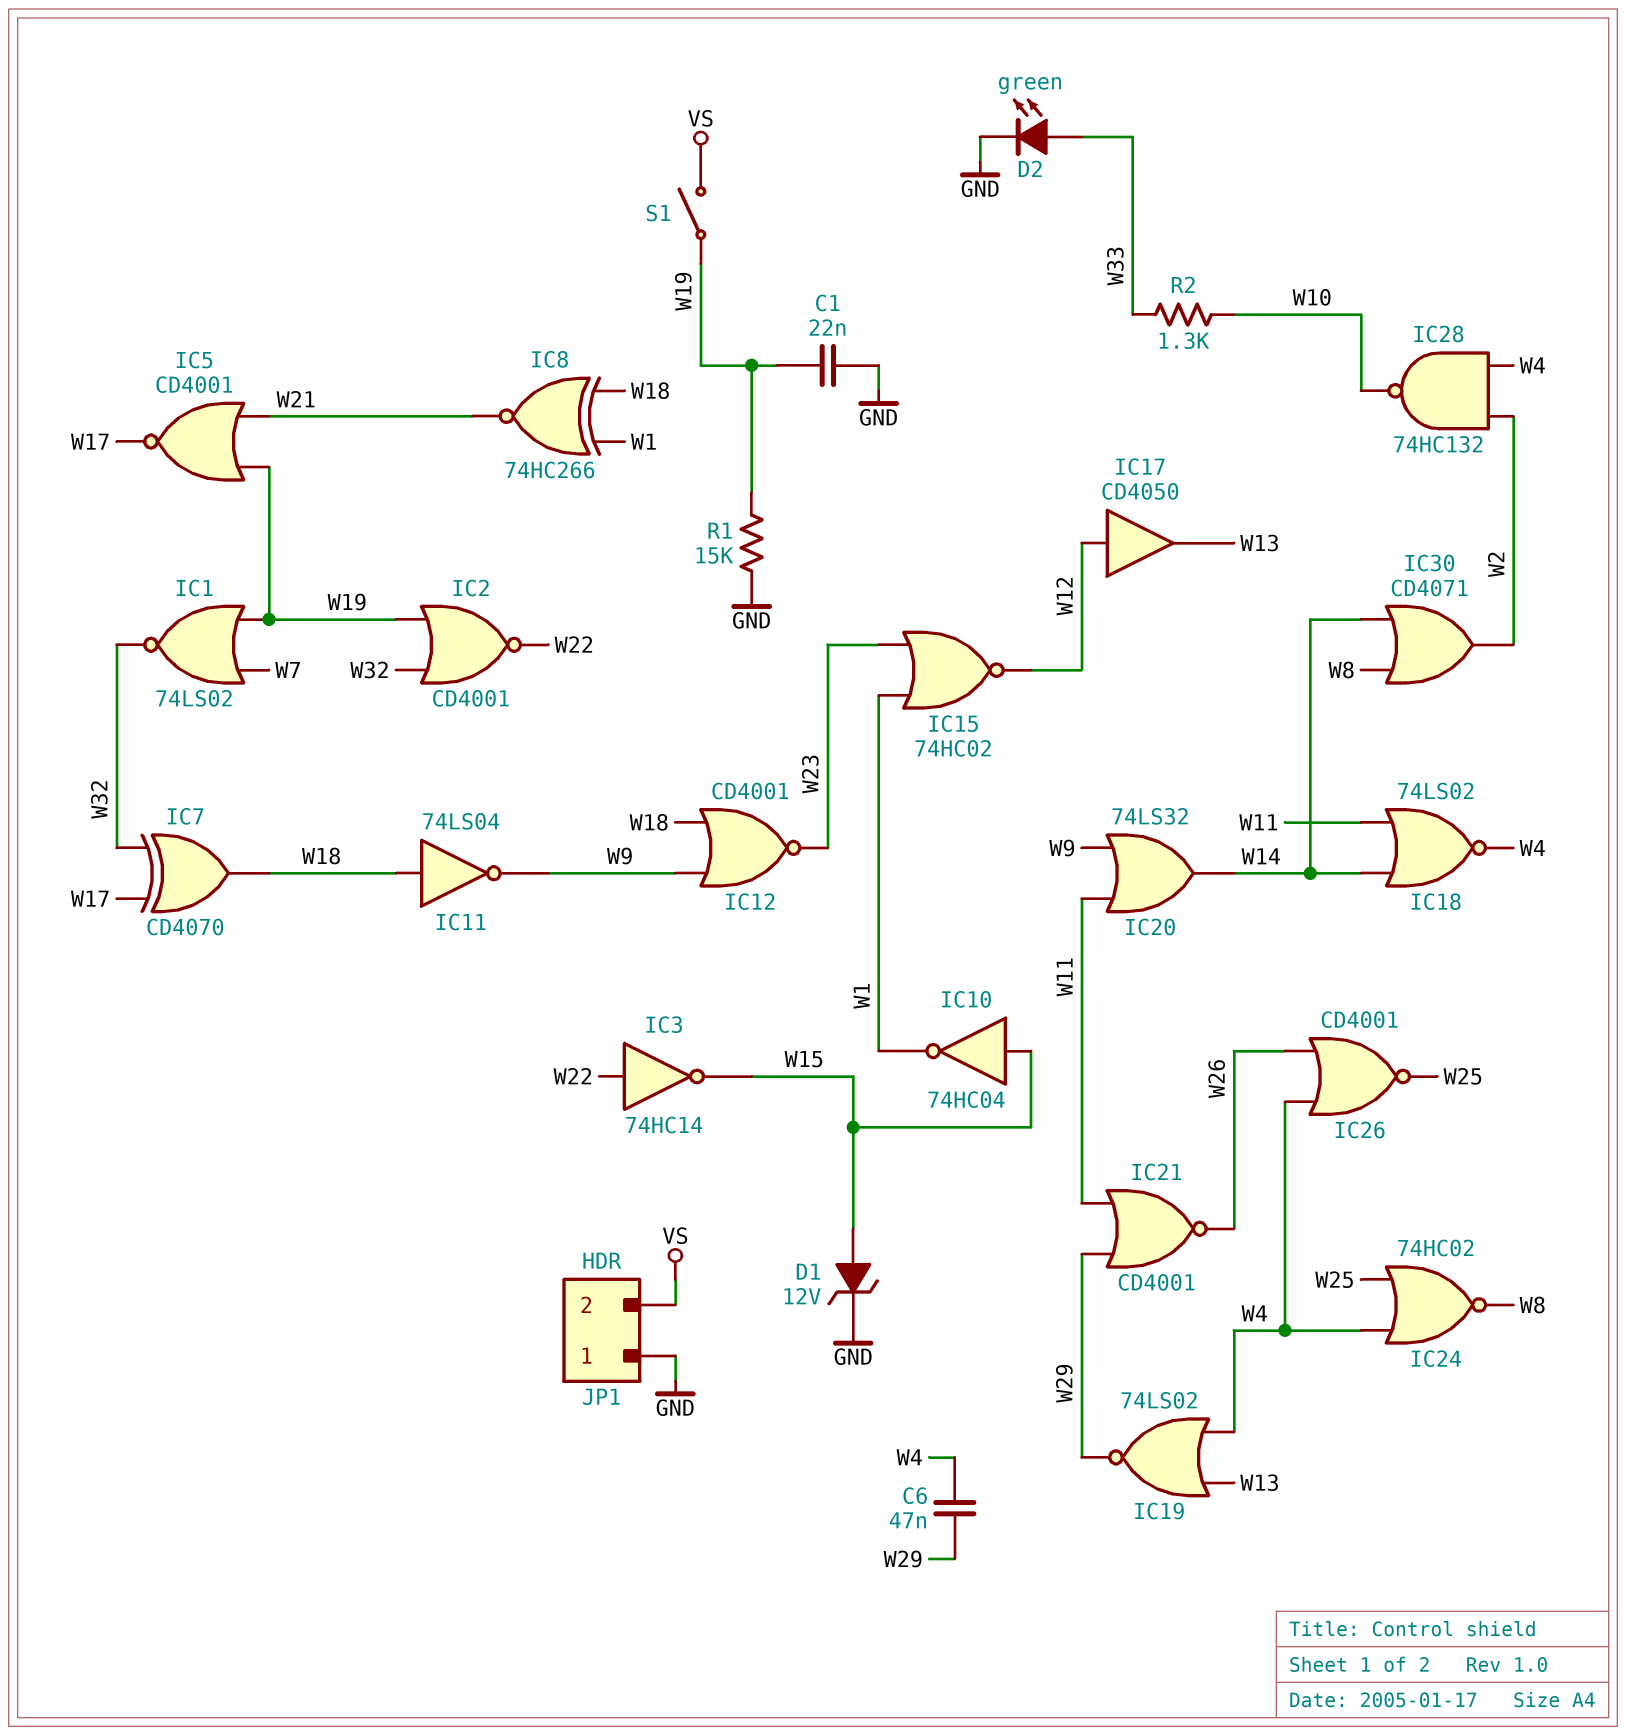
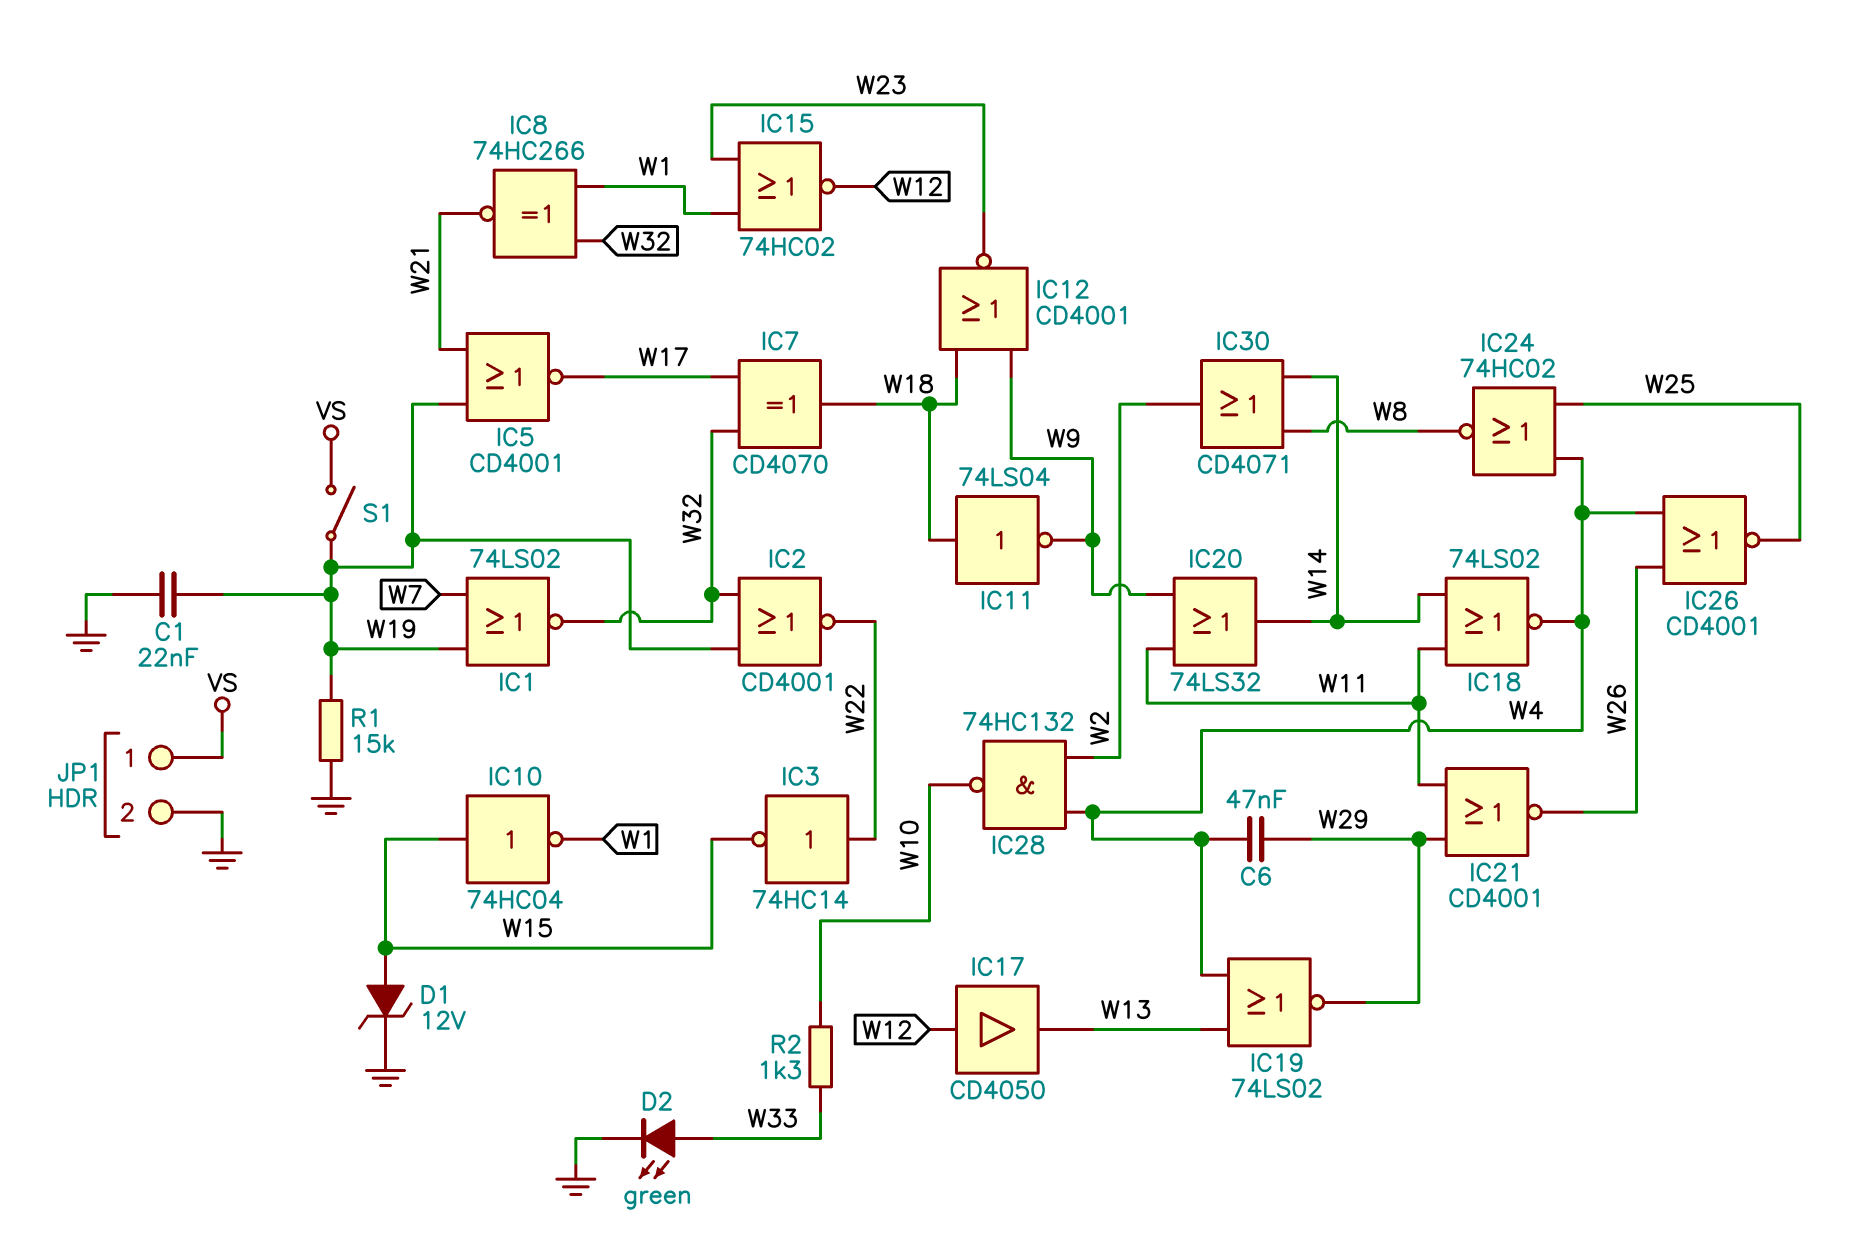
IC8: XNOR 74HC266 (in W1, in W18, out W21) -> XNOR 74HC266 (in W1, in W32, out W21)
JP1 pin 1: GND -> VS
JP1 pin 2: VS -> GND

